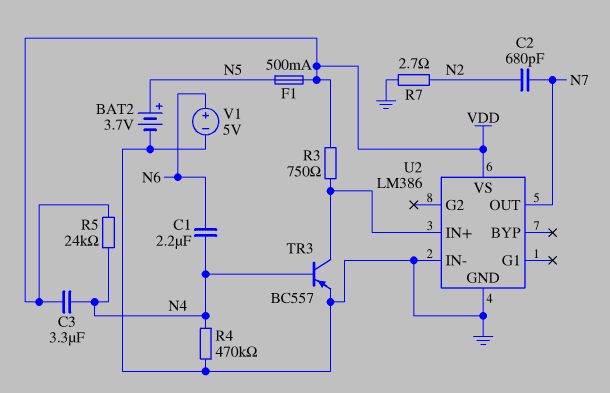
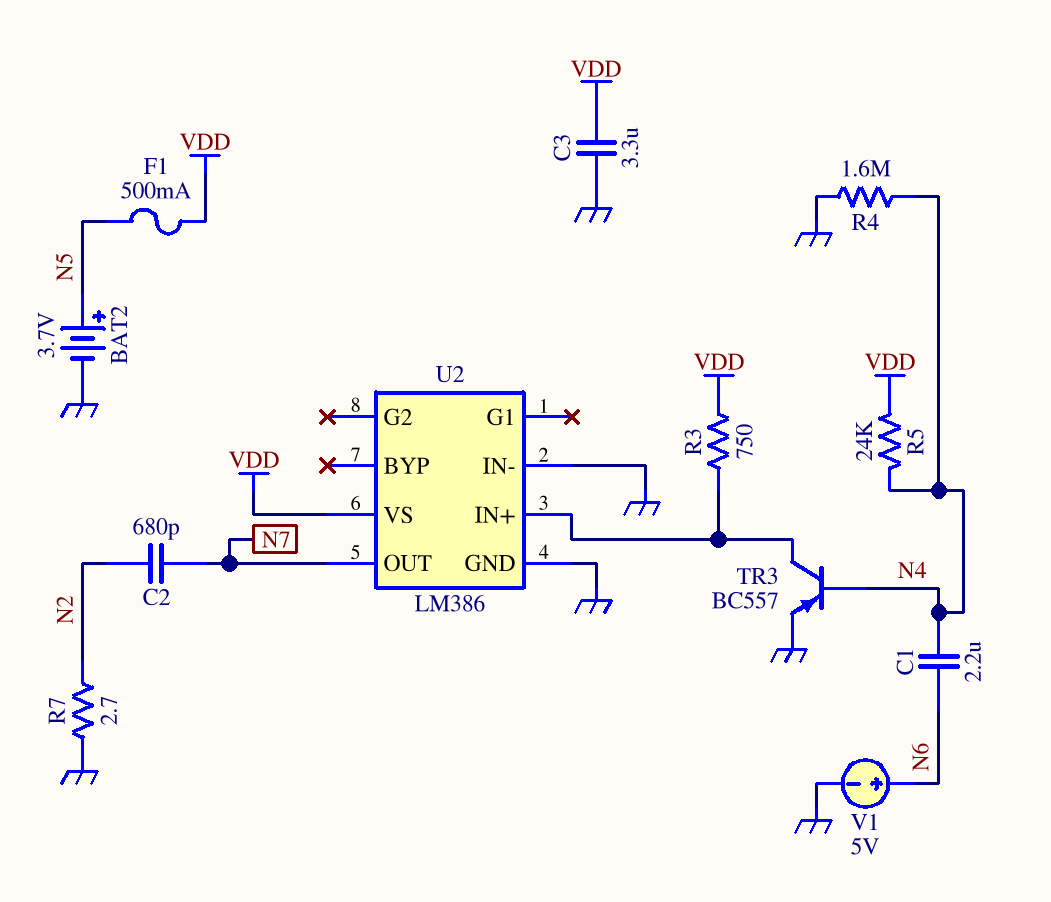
C3: 3.3uF (N4, VDD) -> 3.3uF (GND, VDD)
R4: 470k (GND, N4) -> 1.6M (GND, N4)

